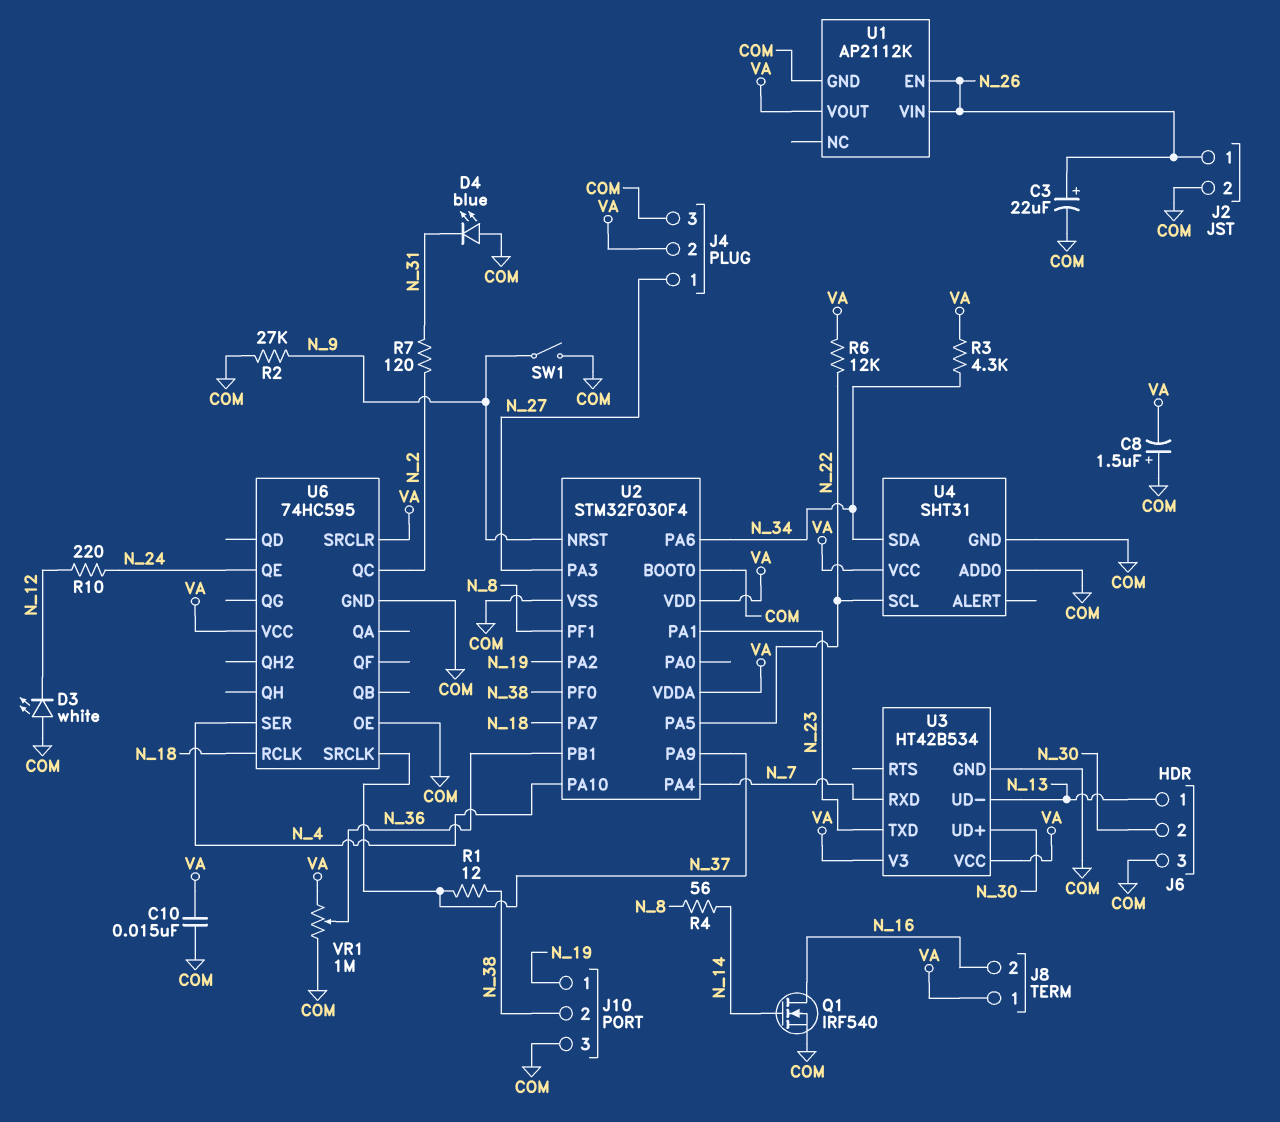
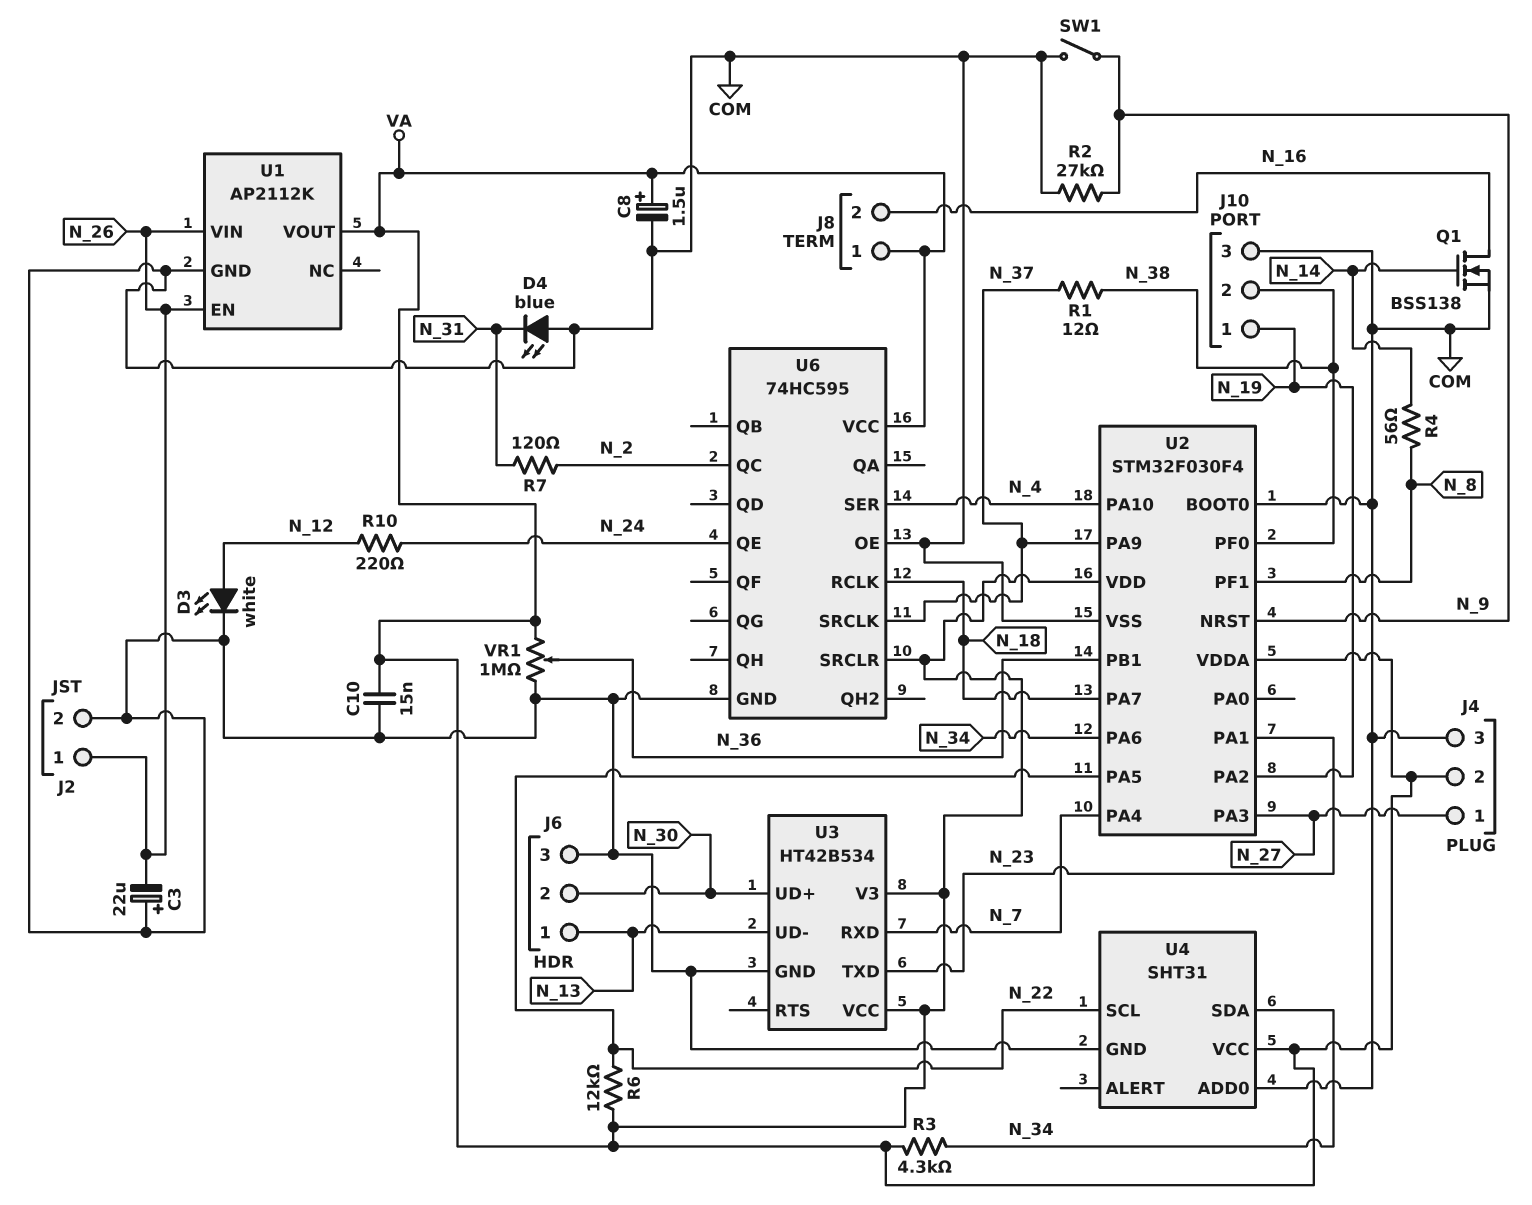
C3: 22uF (plus N_26, minus COM) -> 22uF (plus COM, minus N_26)
C8: 1.5uF (plus COM, minus VA) -> 1.5uF (plus VA, minus COM)
D3: LED white (A COM, K N_12) -> LED white (A N_12, K COM)
Q1: NMOS IRF540 (G N_14, D N_16, S COM) -> NMOS BSS138 (G N_14, D N_16, S COM)

